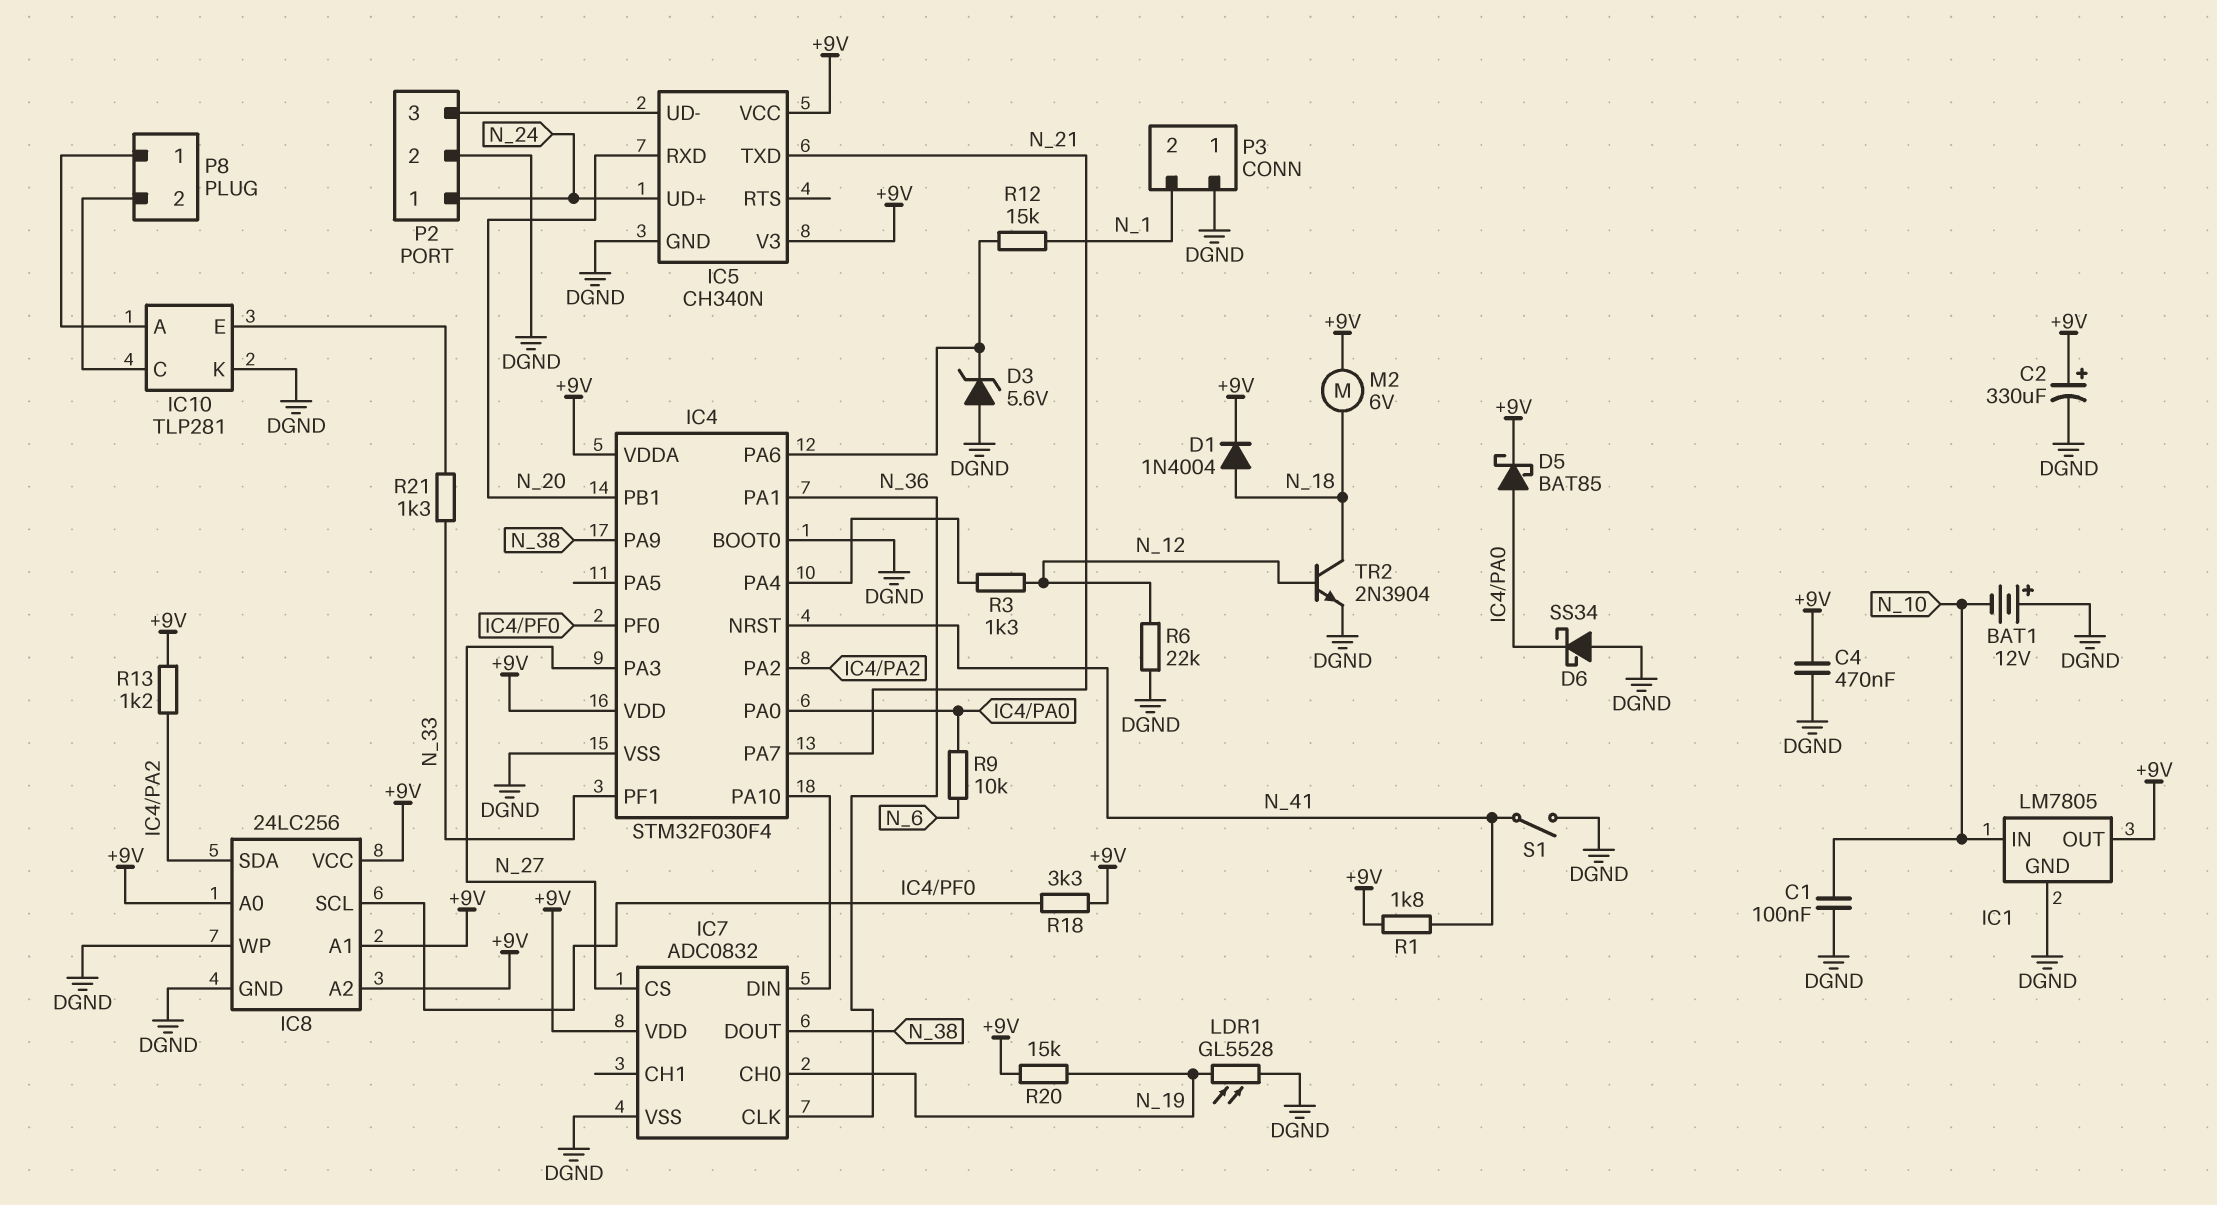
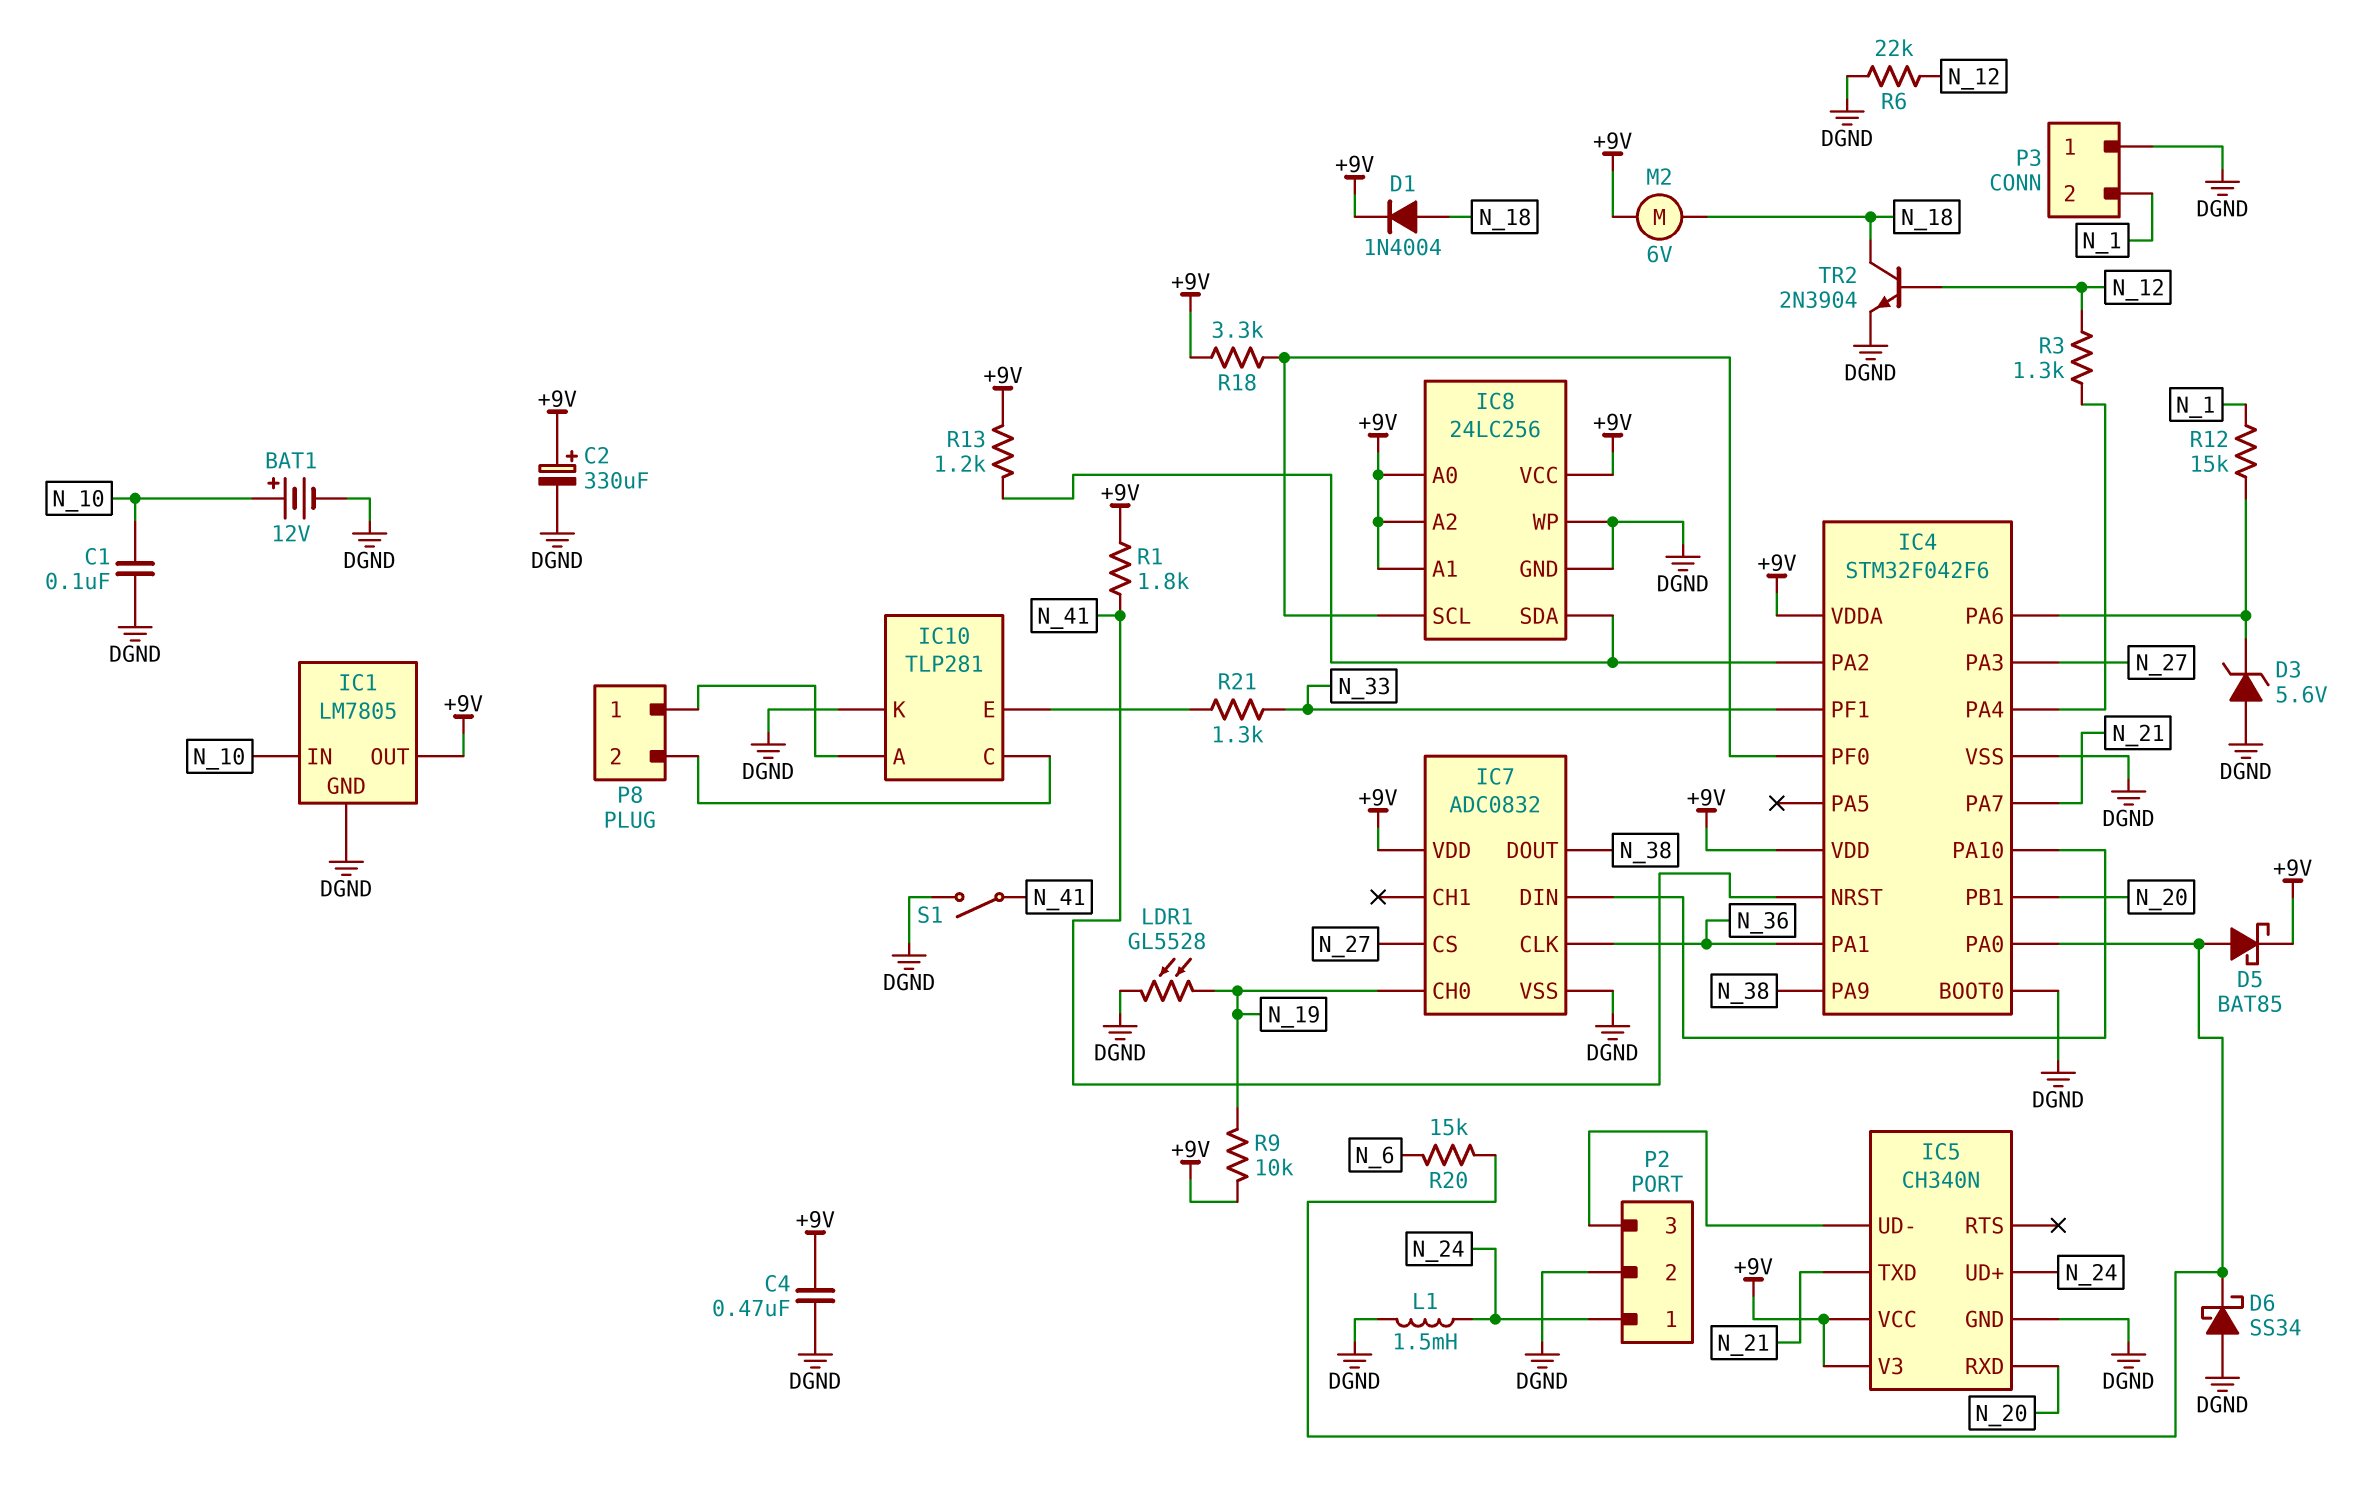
BAT1: 12V (plus DGND, minus N_10) -> 12V (plus N_10, minus DGND)
IC4: STM32F030F4 -> STM32F042F6
L1: none -> 1.5mH (DGND, N_24)
R9: 10k (IC4/PA0, N_6) -> 10k (+9V, N_19)
R20: 15k (+9V, N_19) -> 15k (IC4/PA0, N_6)

